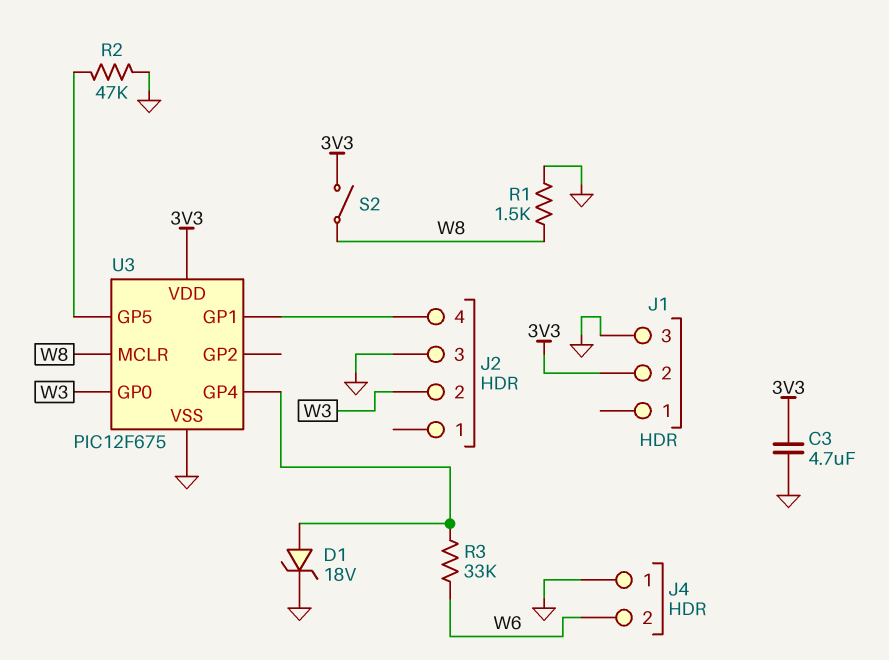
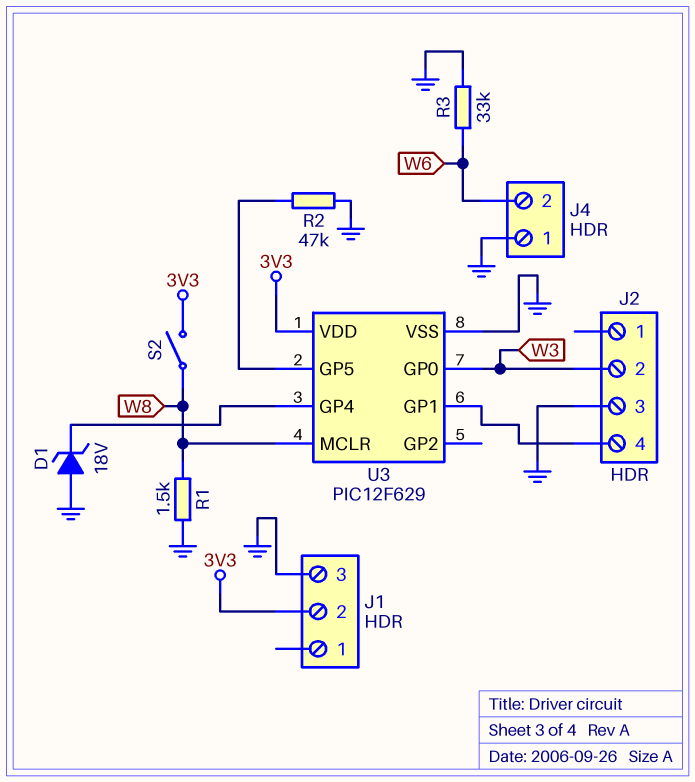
C3: 4.7uF (3V3, GND) -> none
D1: zener 18V (A U3/GP4, K GND) -> zener 18V (A GND, K U3/GP4)
R3: 33k (U3/GP4, W6) -> 33k (GND, W6)
U3: PIC12F675 -> PIC12F629

